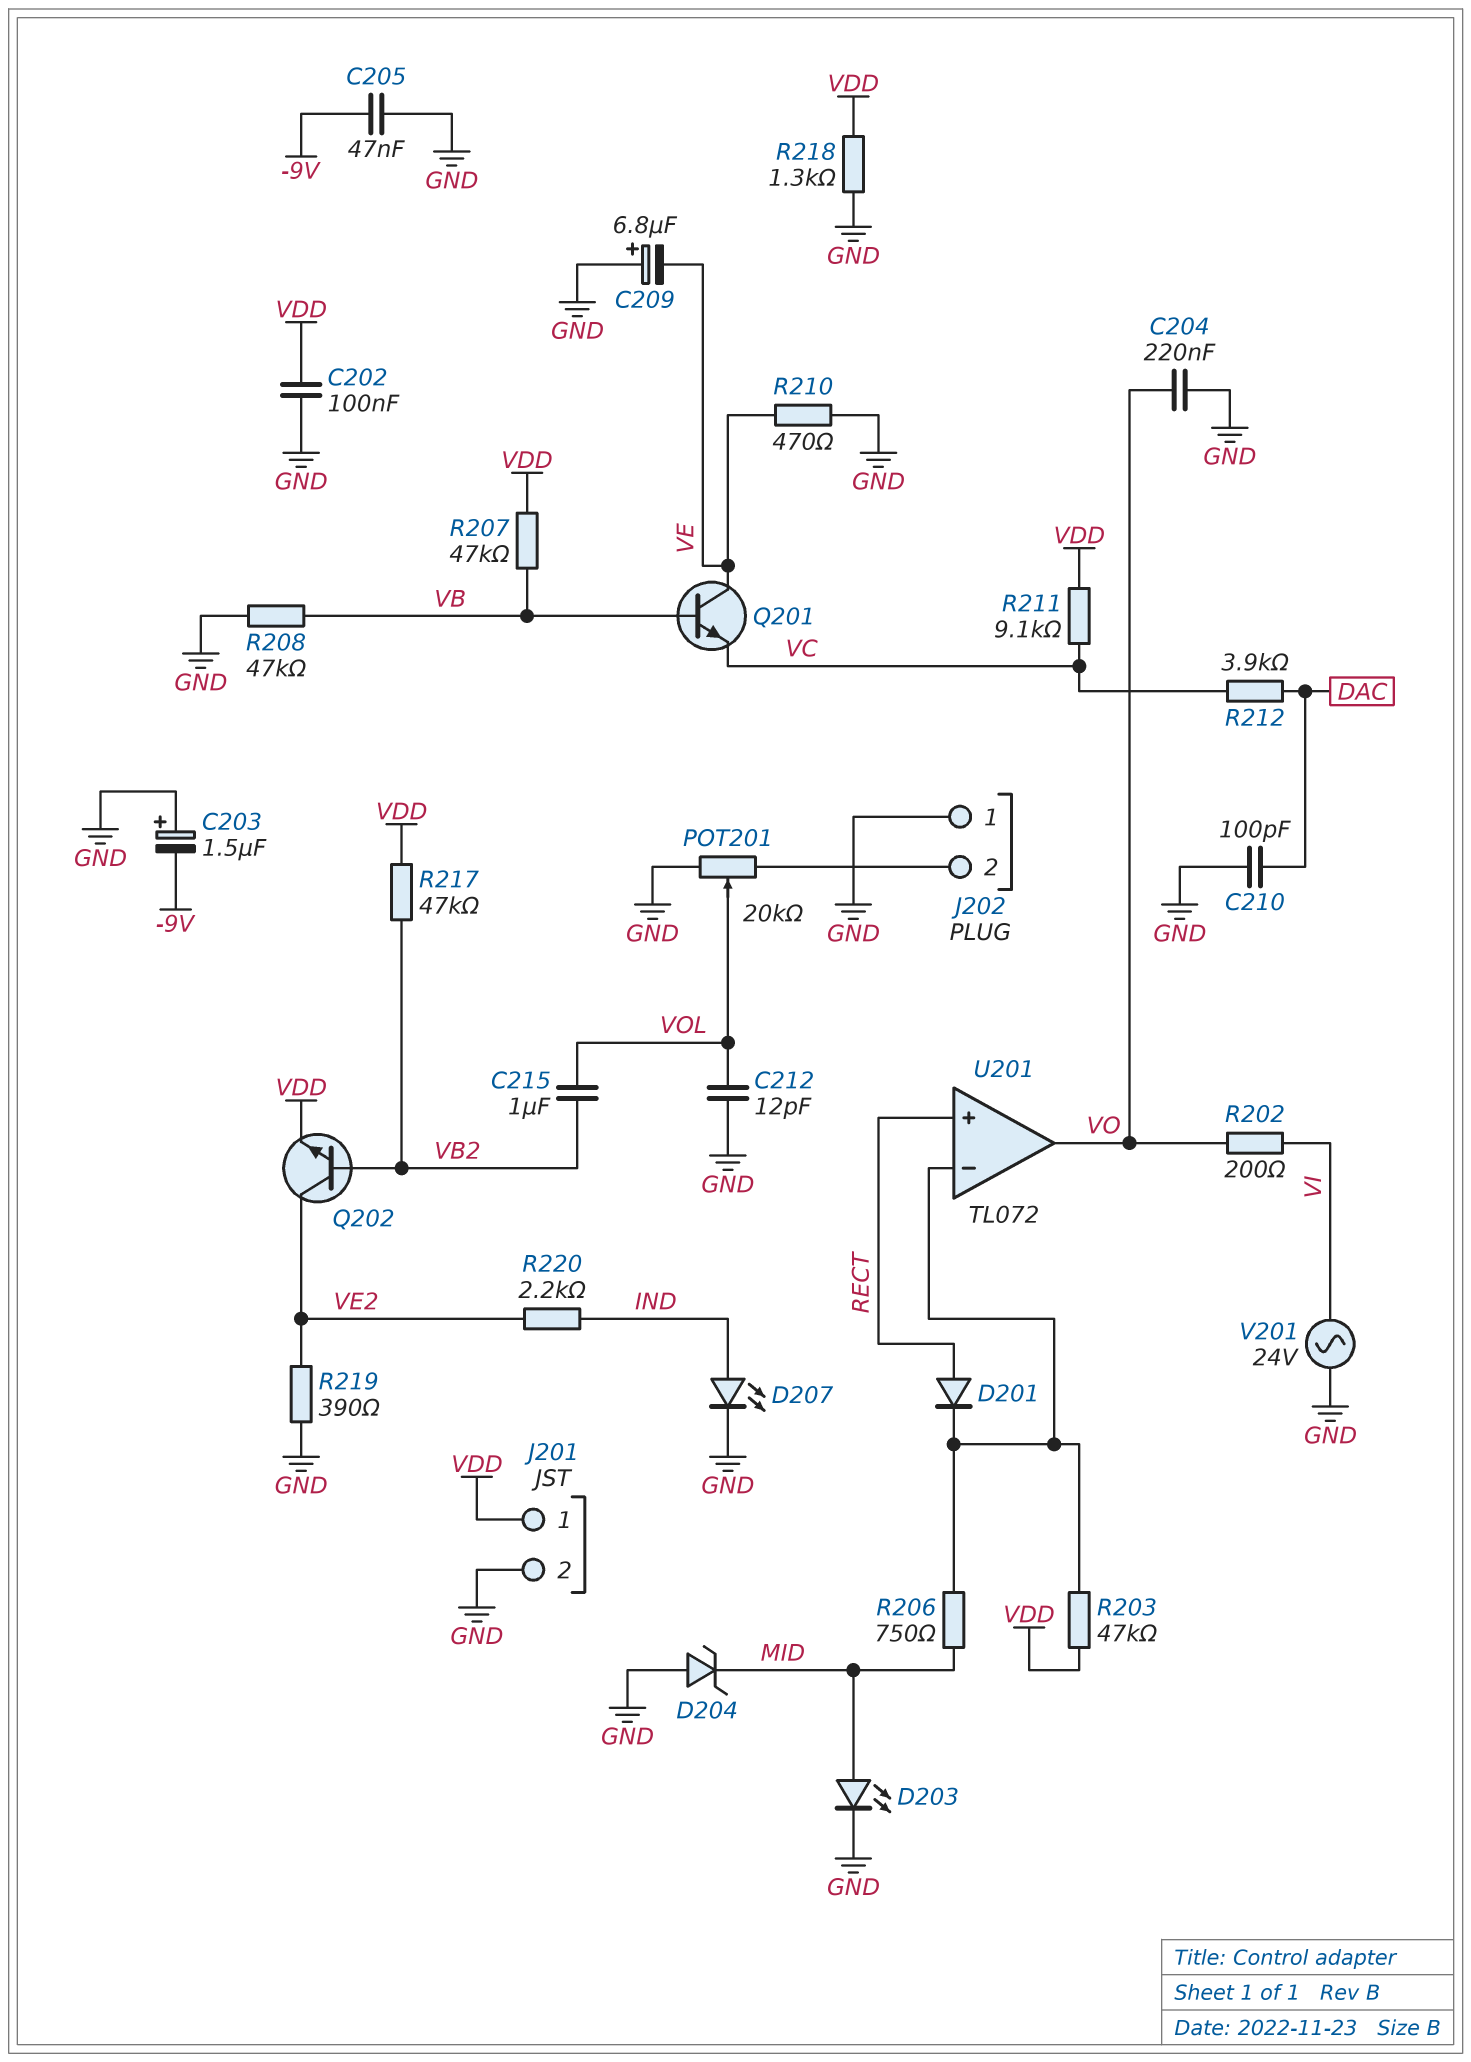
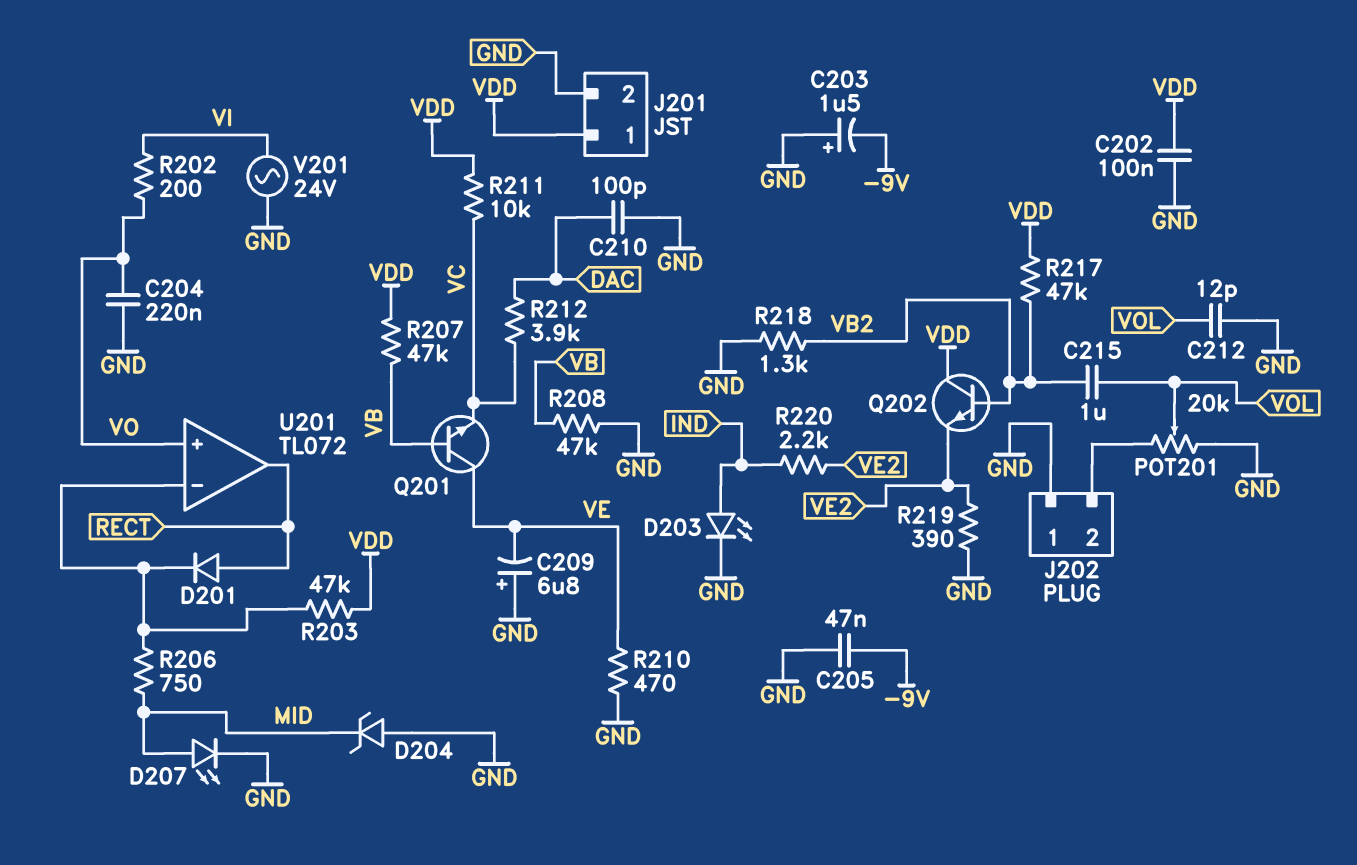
D203: LED (A MID, K GND) -> LED (A IND, K GND)
D207: LED (A IND, K GND) -> LED (A MID, K GND)
Q202: NPN (B VB2, C VE2, E VDD) -> NPN (B VB2, C VDD, E VE2)
R211: 9.1k (VC, VDD) -> 10k (VC, VDD)
R218: 1.3k (GND, VDD) -> 1.3k (GND, VB2)
U201 pin in+: RECT -> VO
U201 pin out: VO -> RECT

